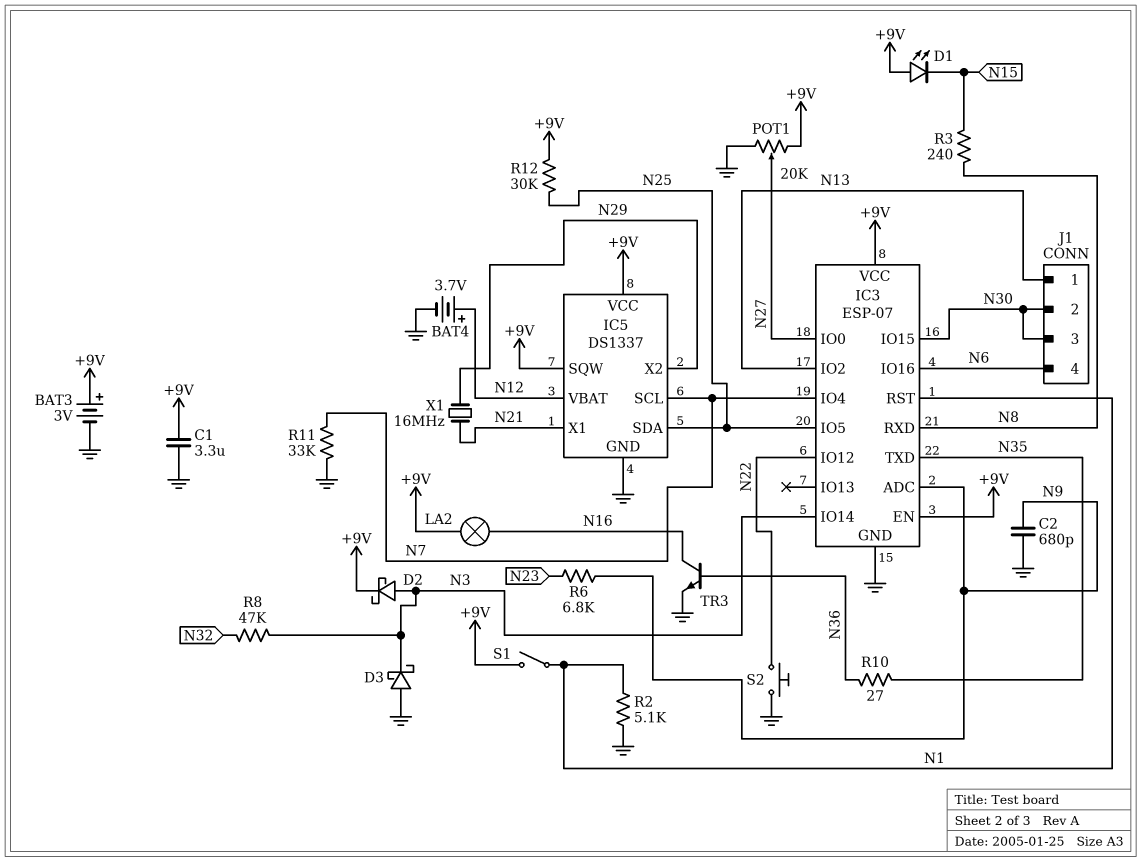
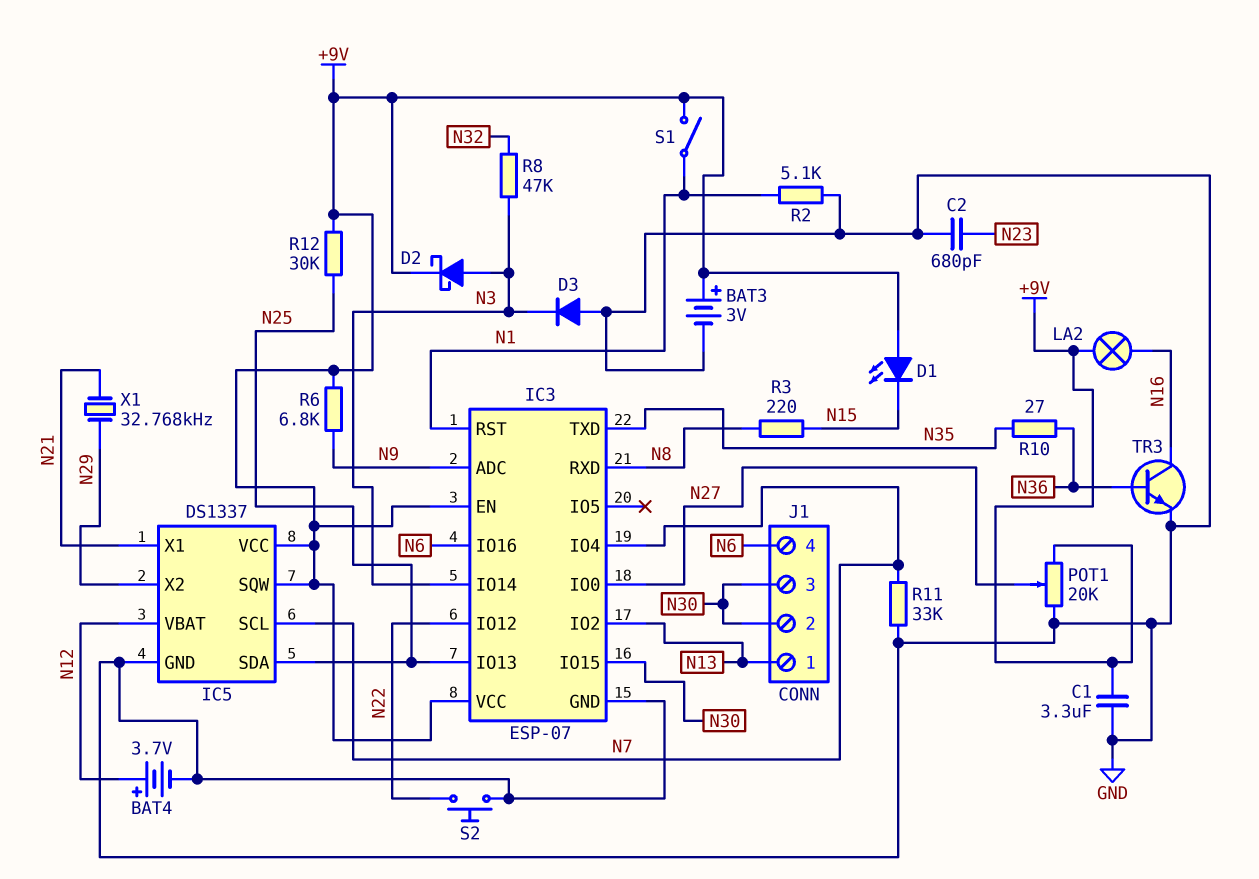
C2: 680pF (GND, N9) -> 680pF (GND, N23)
D3: schottky (A GND, K N3) -> diode (A GND, K N3)
IC3 pin IO5: N25 -> none
IC3 pin IO13: none -> N25
R3: 240 (N8, N15) -> 220 (N8, N15)
R6: 6.8k (N9, N23) -> 6.8k (+9V, N9)
X1: 16MHz (N21, N29) -> 32.768kHz (N21, N29)

